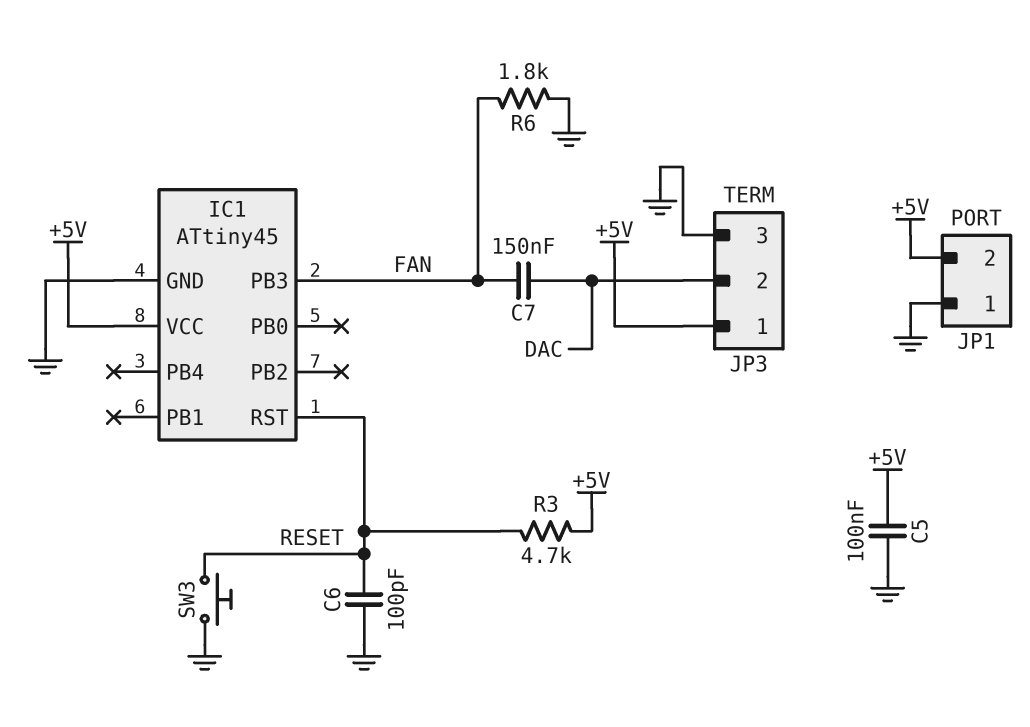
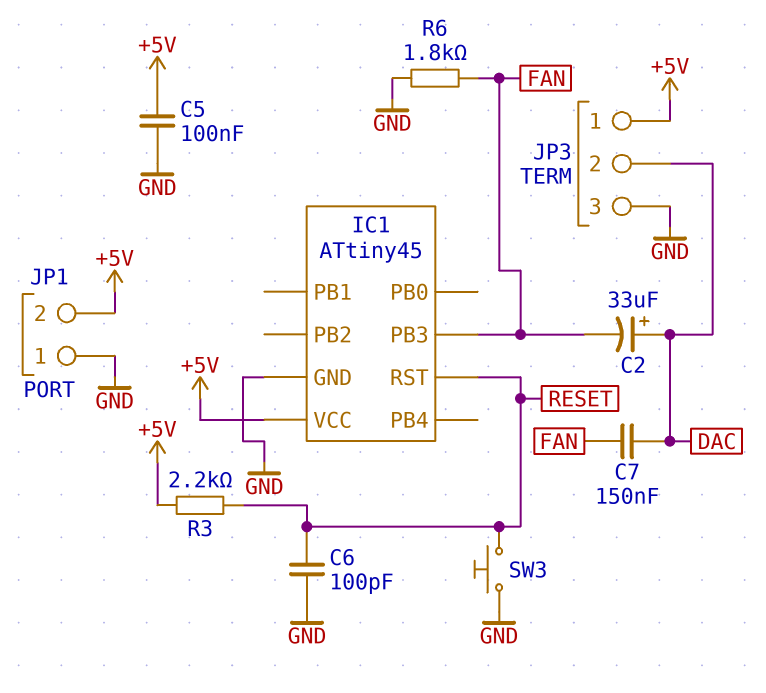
C2: none -> 33uF (plus DAC, minus FAN)
R3: 4.7k (+5V, RESET) -> 2.2k (+5V, RESET)

